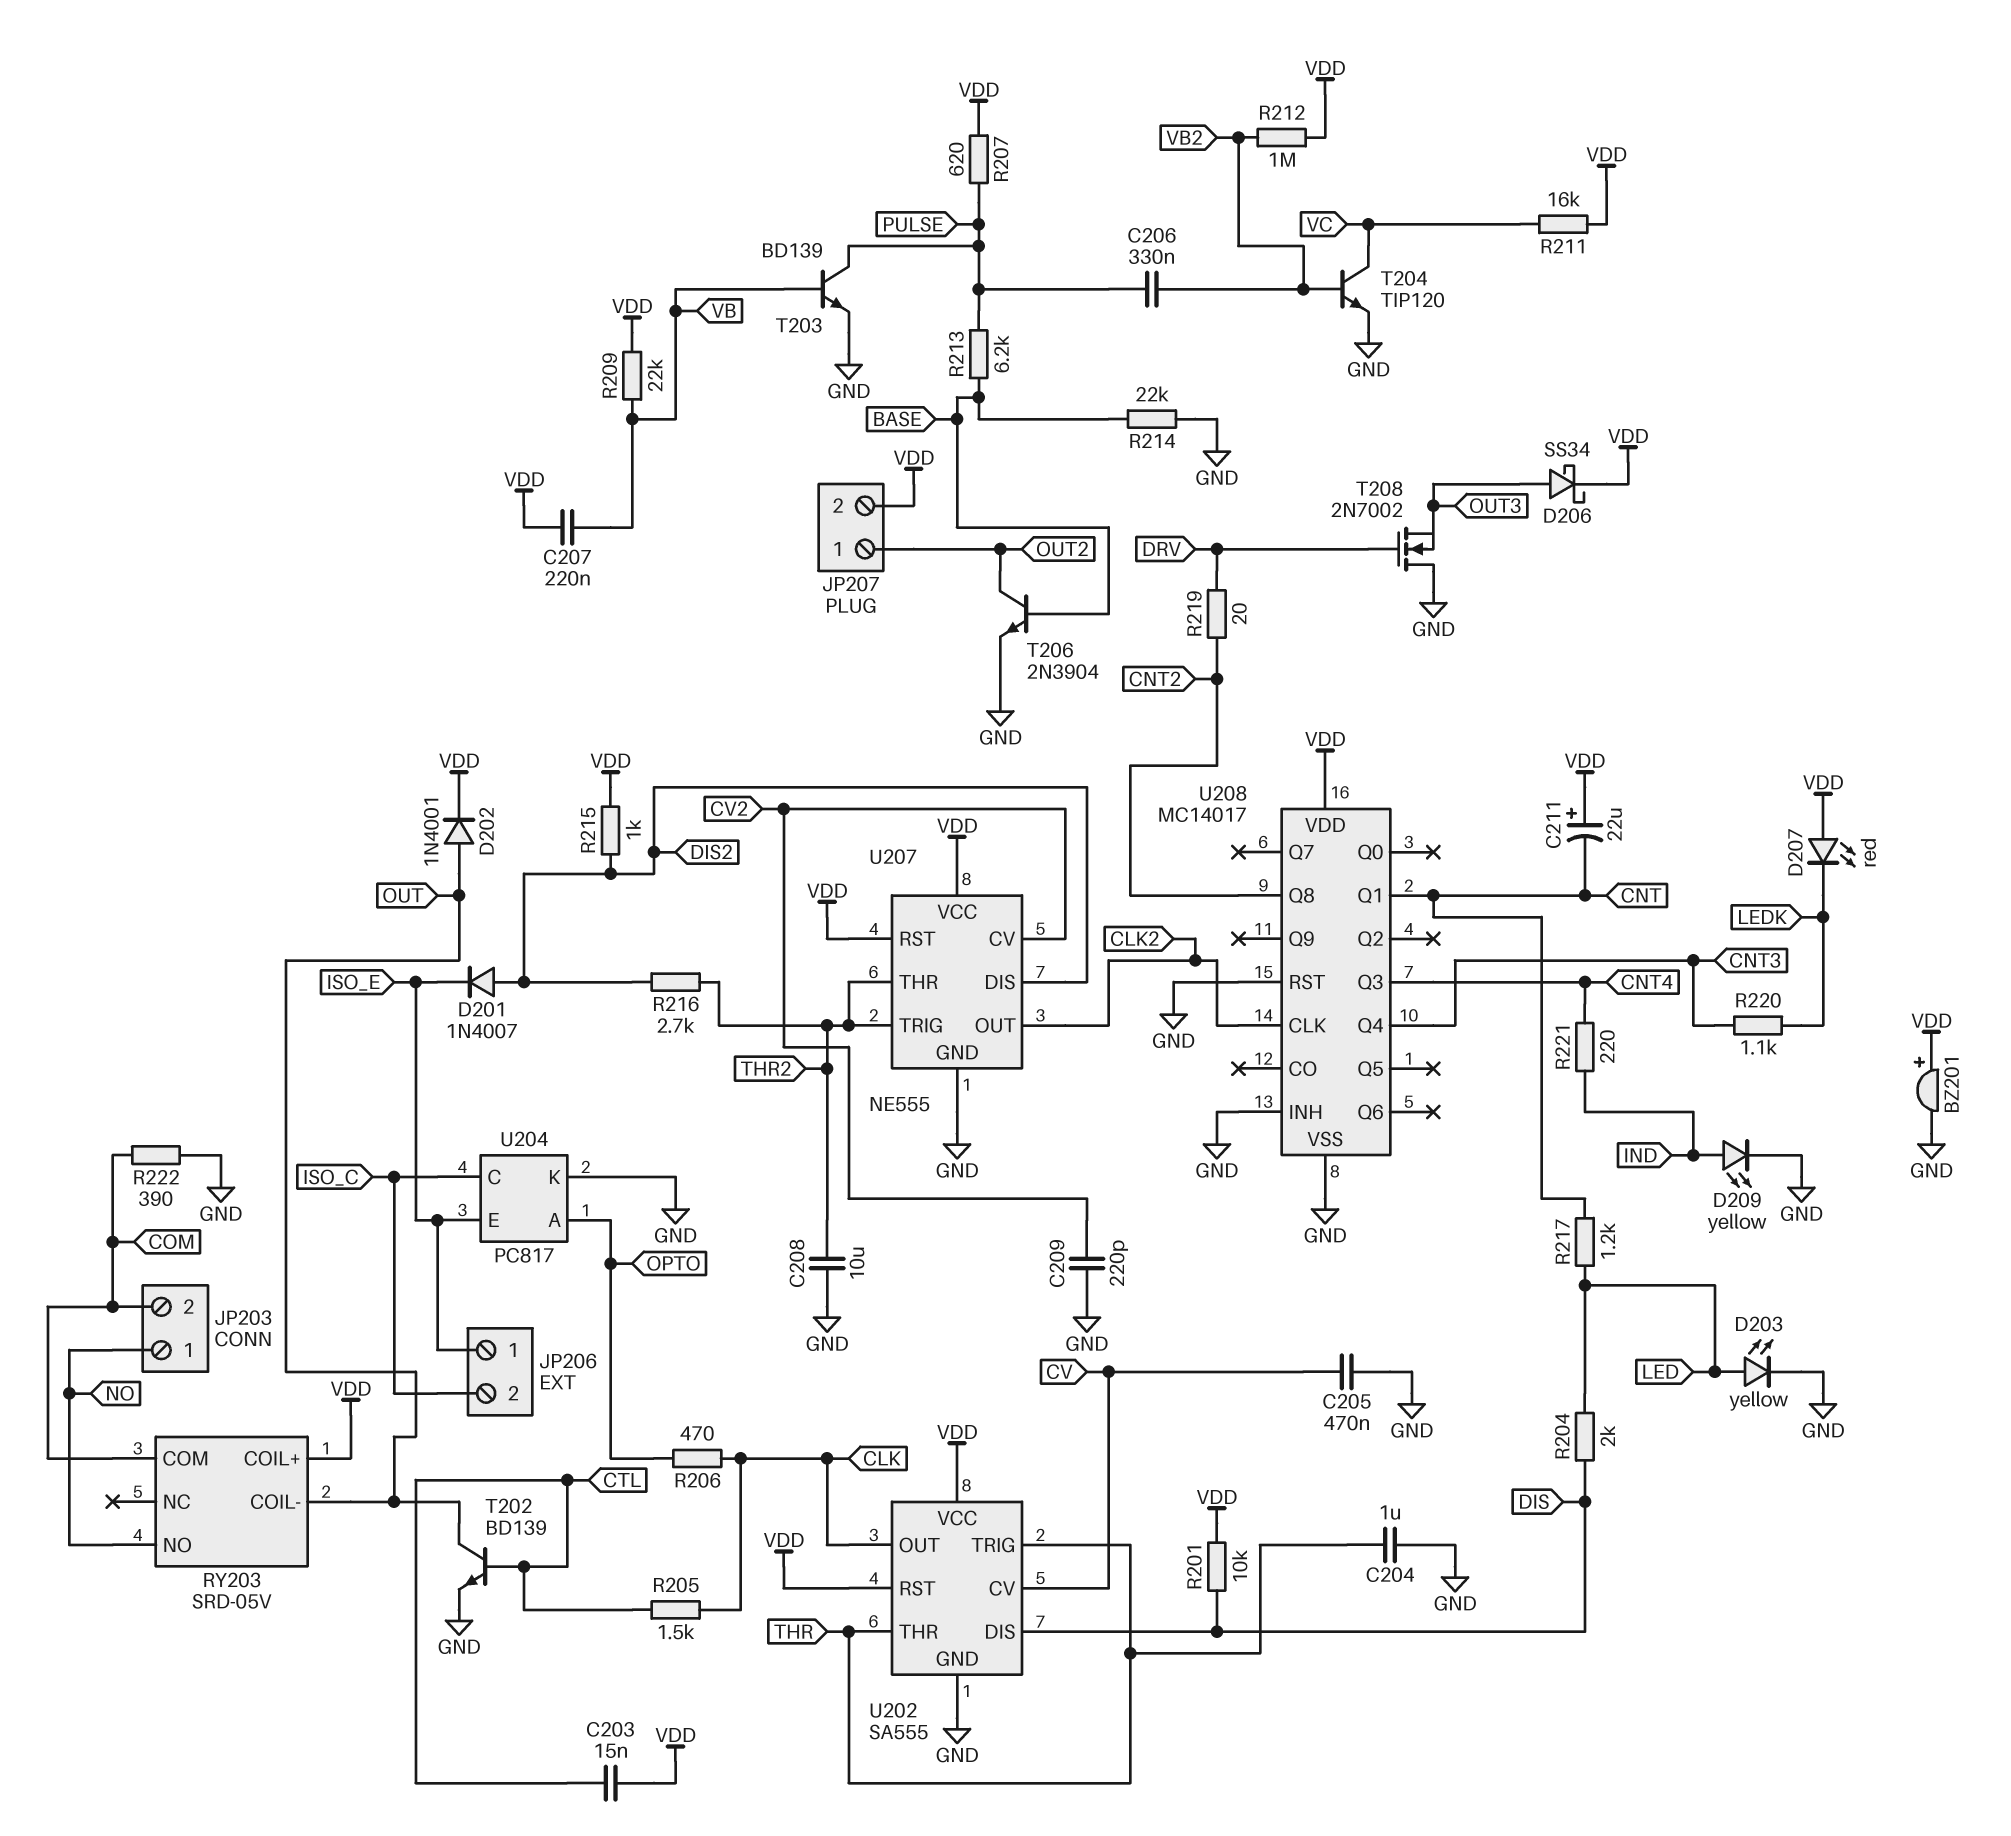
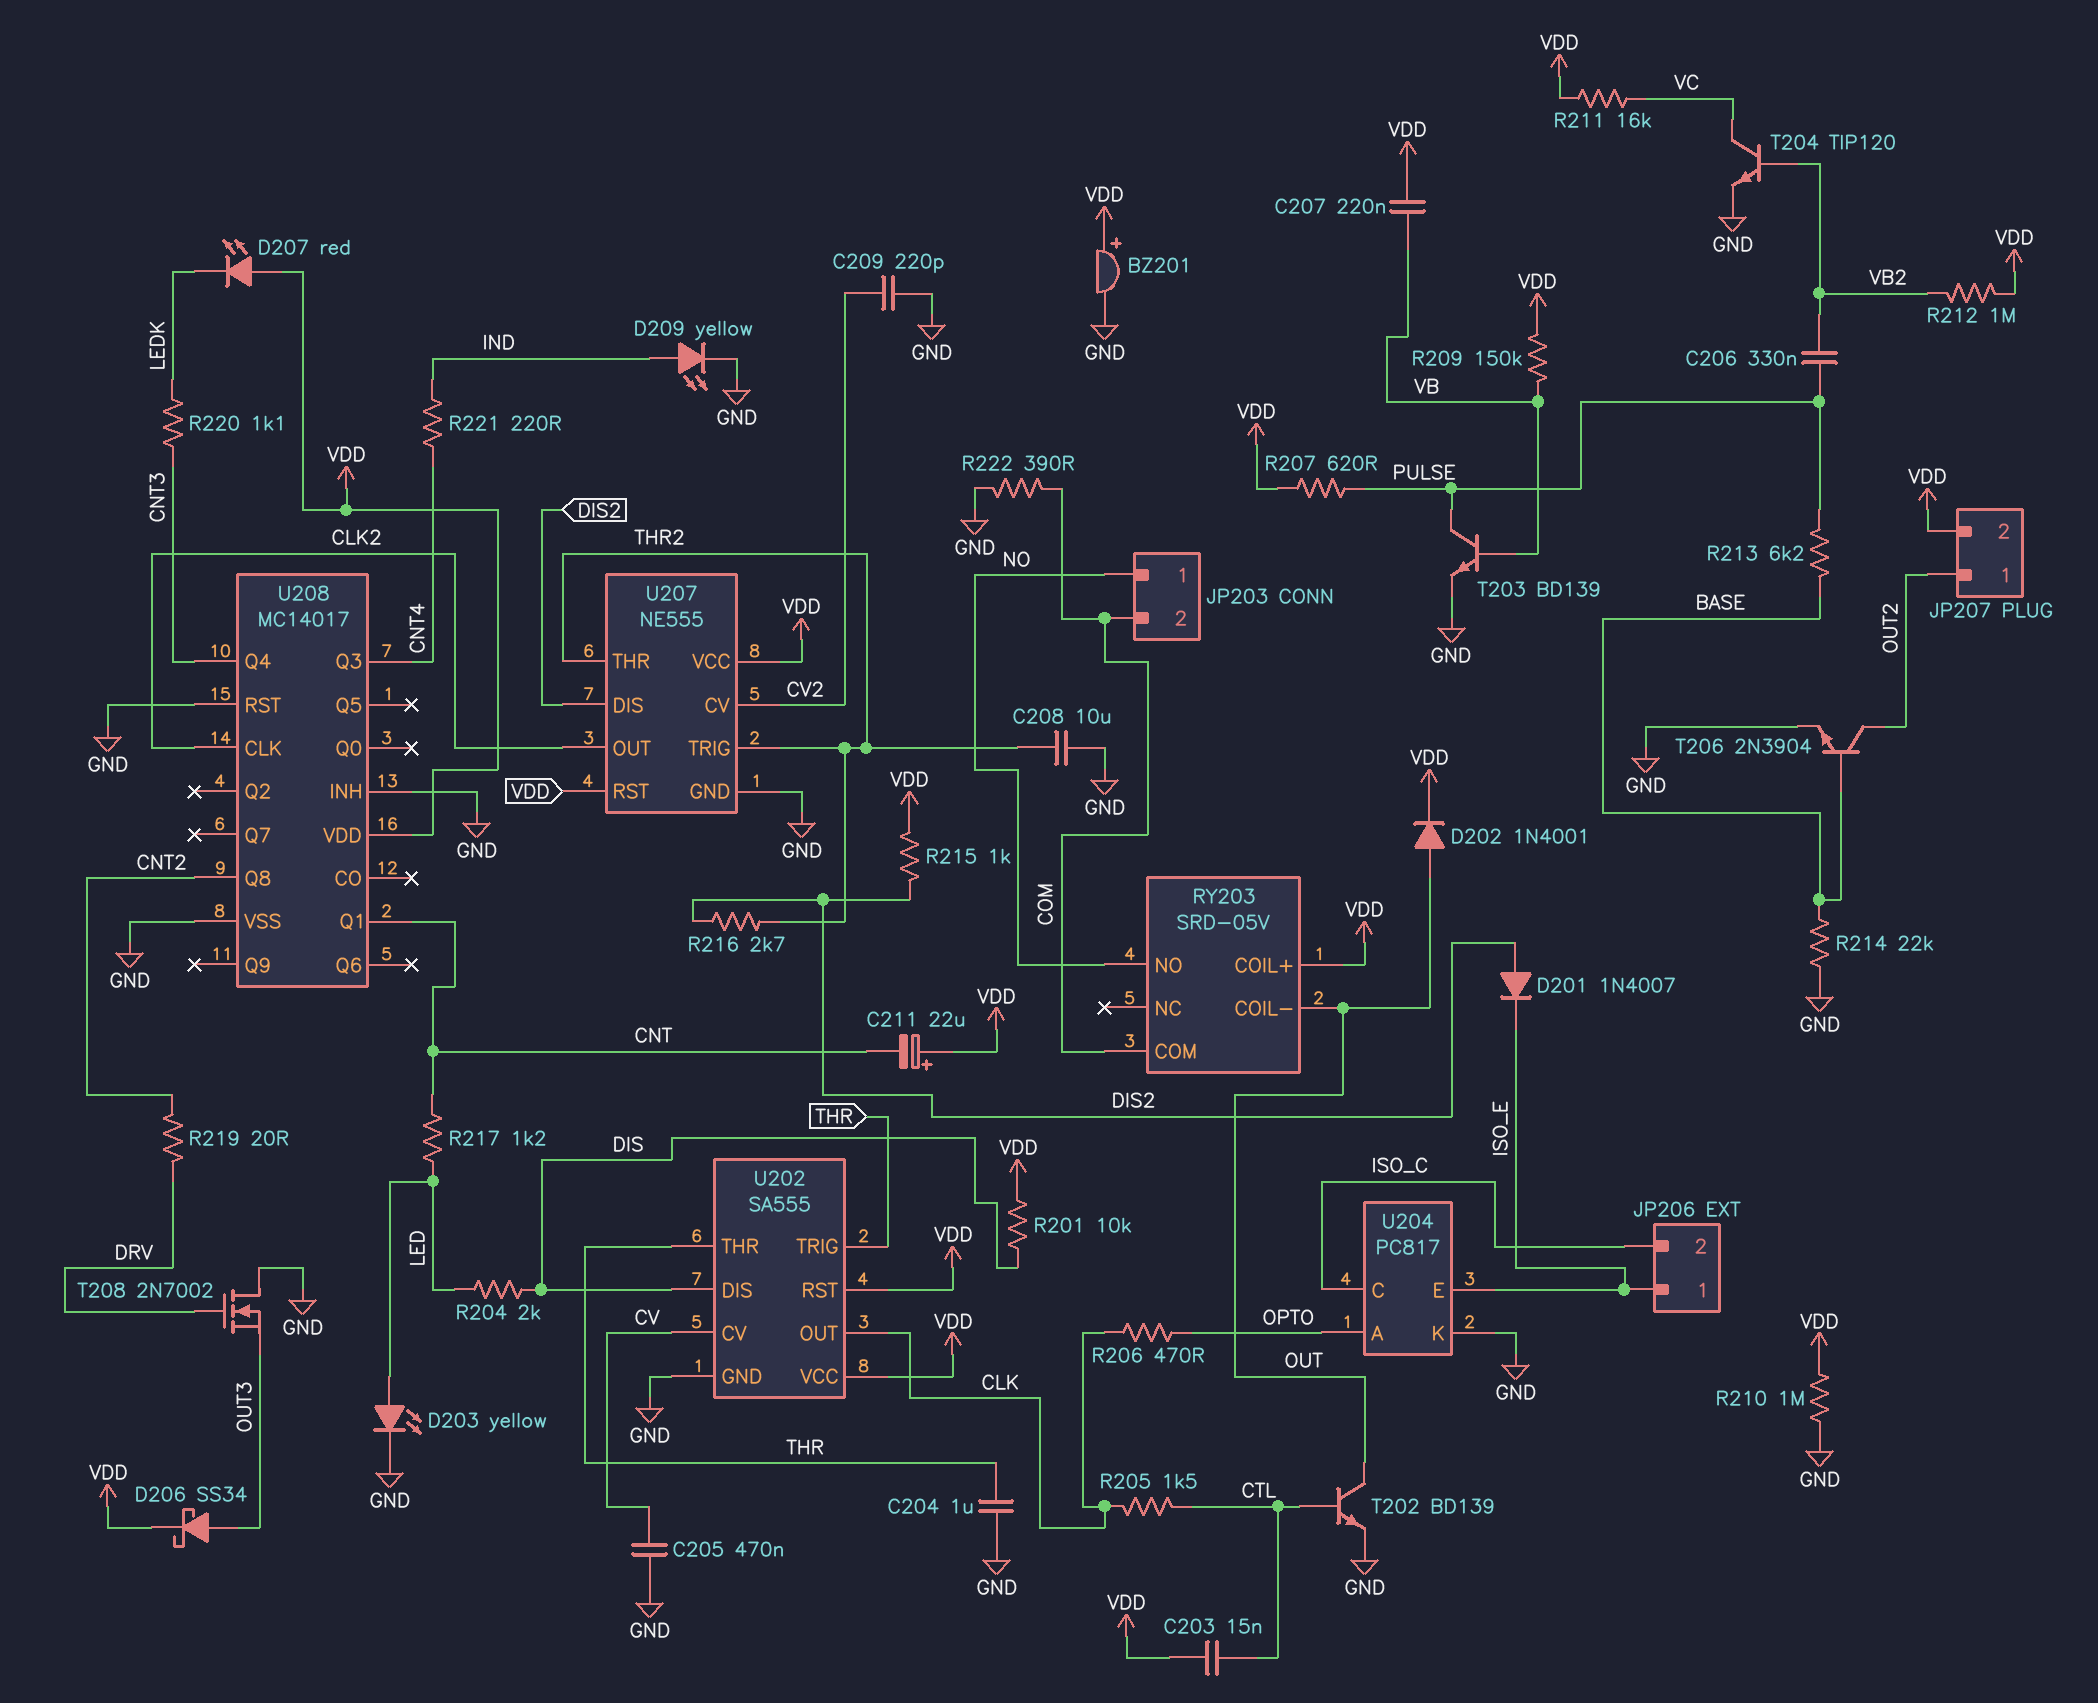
R209: 22k (VB, VDD) -> 150k (VB, VDD)
R210: none -> 1M (GND, VDD)

